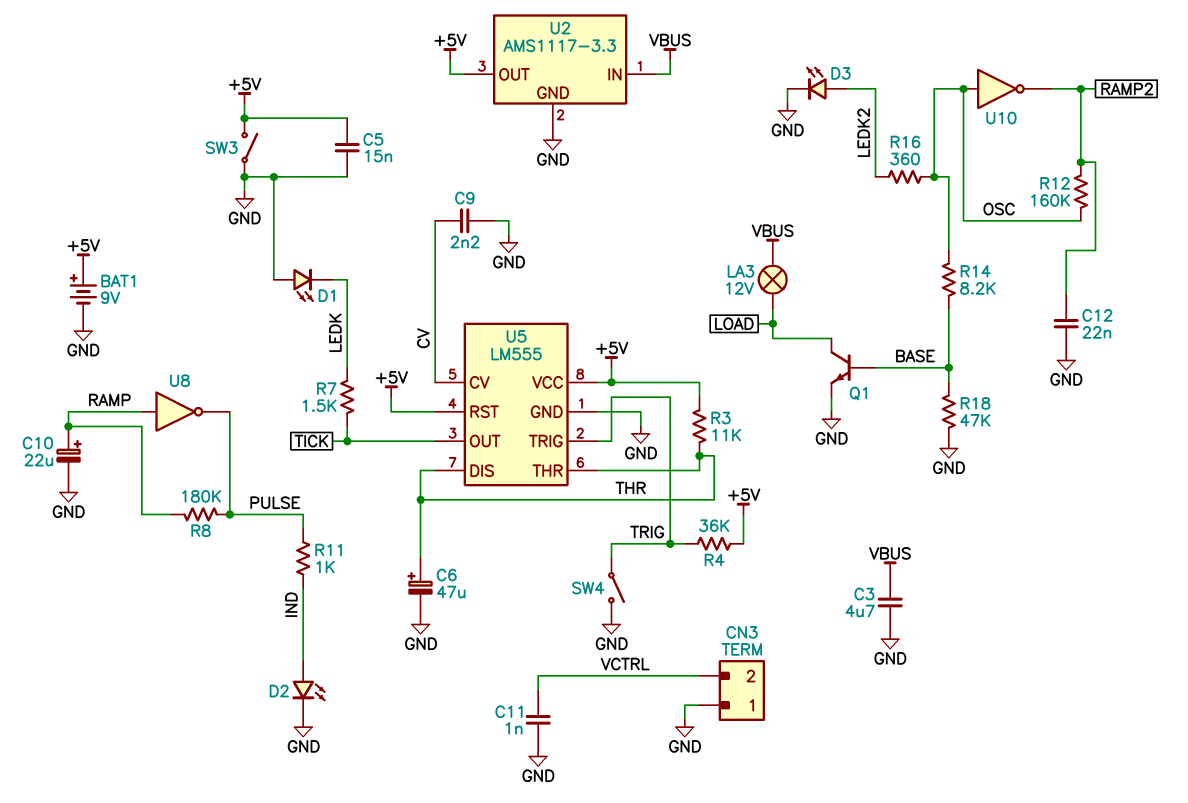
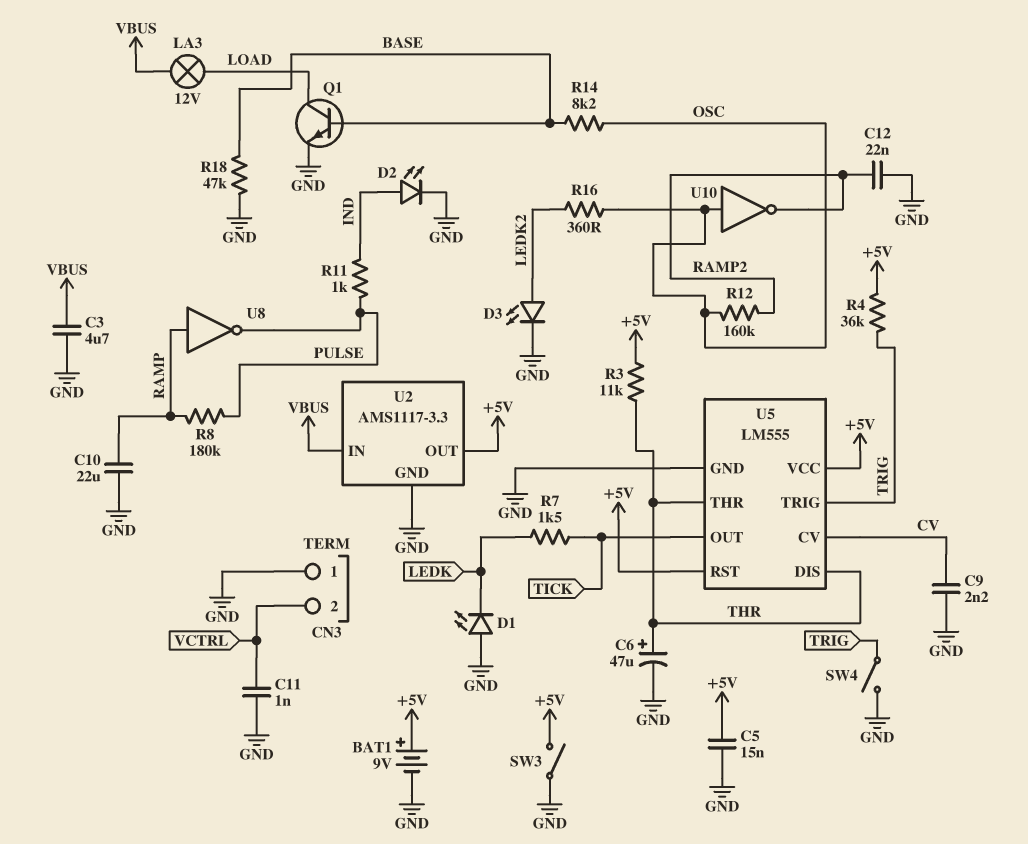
C10: 22uF (plus RAMP, minus GND) -> 22uF (GND, RAMP)

